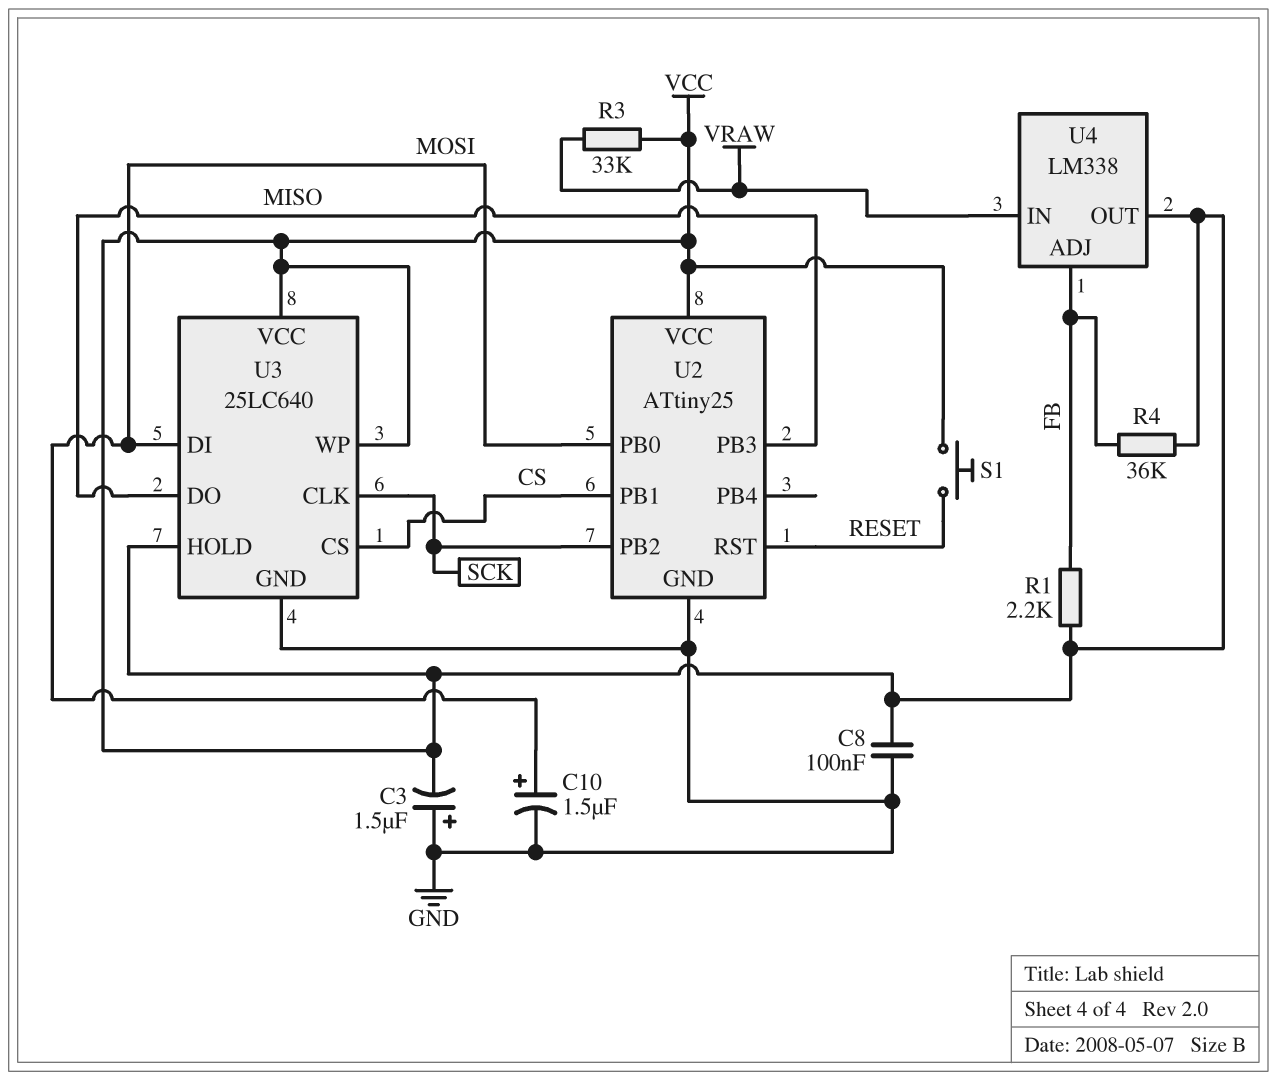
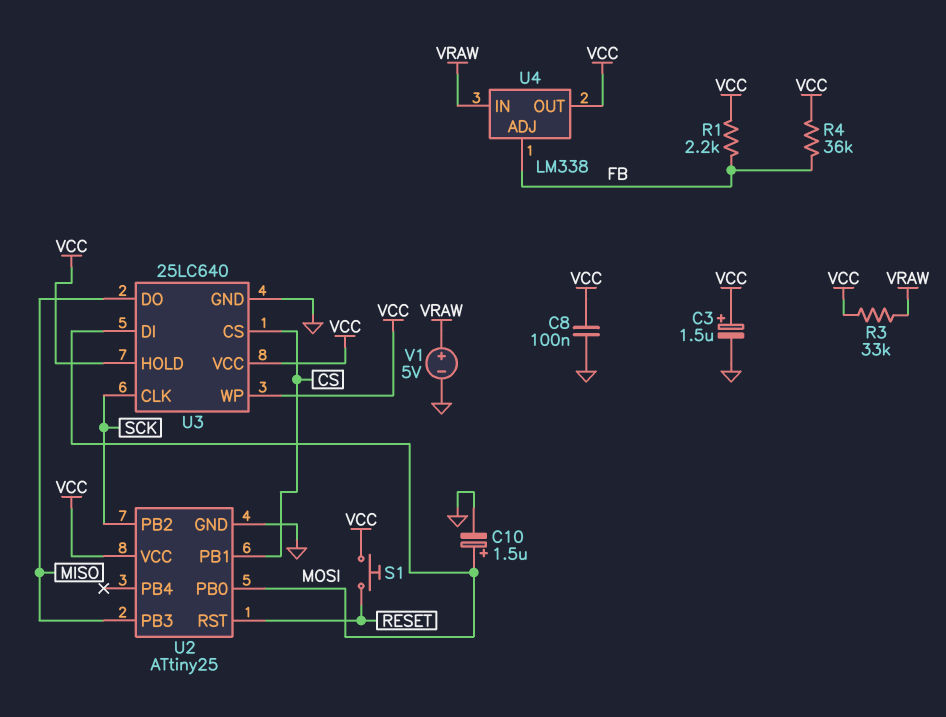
C3: 1.5uF (plus GND, minus VCC) -> 1.5uF (plus VCC, minus GND)
V1: none -> 5V (plus VRAW, minus GND)

